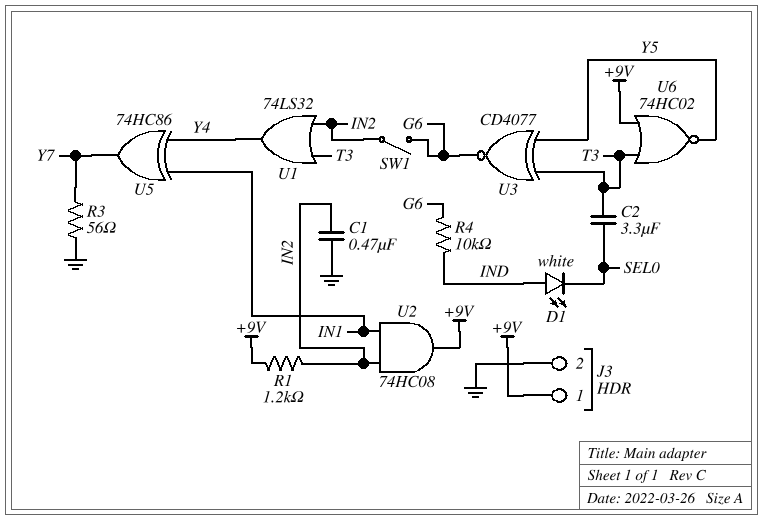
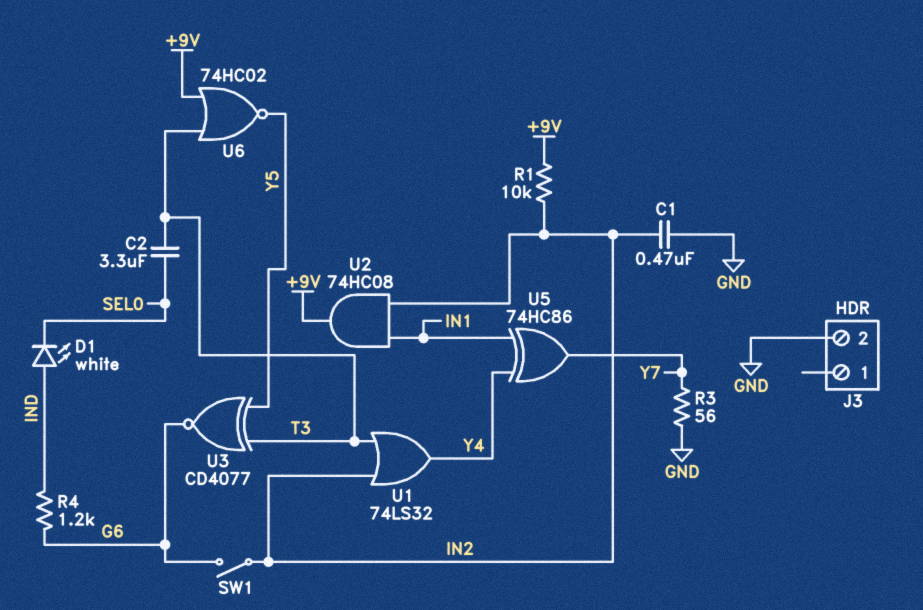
J3 pin 1: +9V -> none
R1: 1.2k (+9V, IN2) -> 10k (+9V, IN2)
R4: 10k (G6, IND) -> 1.2k (G6, IND)

